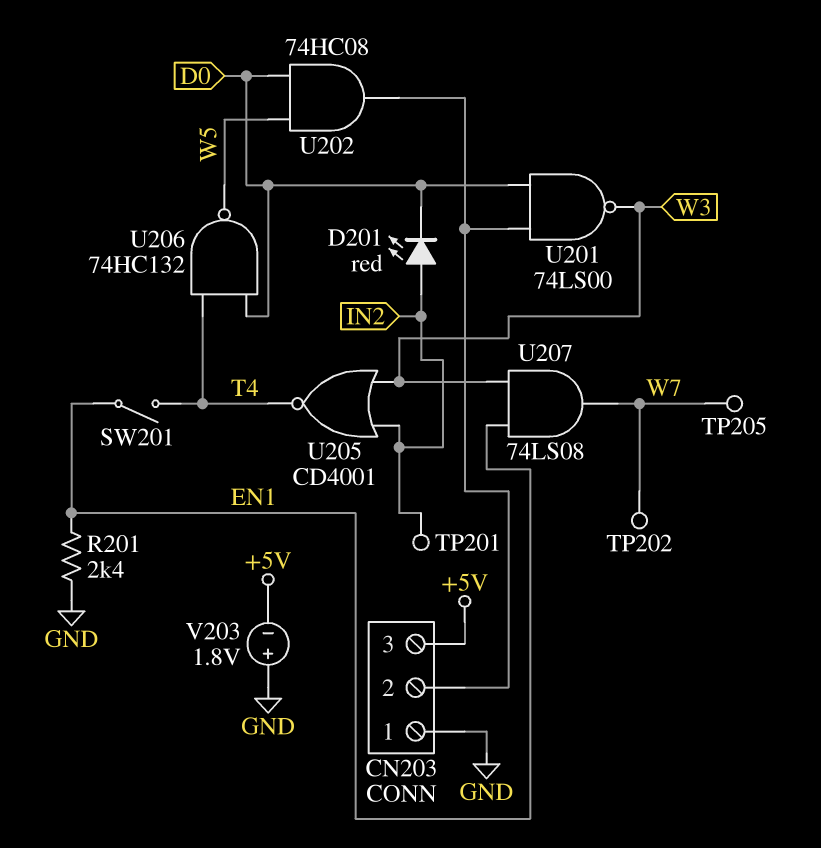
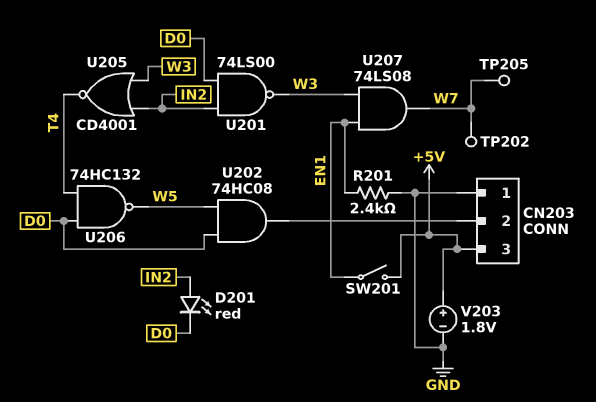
SW201: switch (EN1, T4) -> switch (+5V, EN1)
TP201: test point (IN2) -> none
U201: NAND 74LS00 (in CN203/2, in D0, out W3) -> NAND 74LS00 (in D0, in IN2, out W3)
V203: 1.8V (plus GND, minus +5V) -> 1.8V (plus +5V, minus GND)

